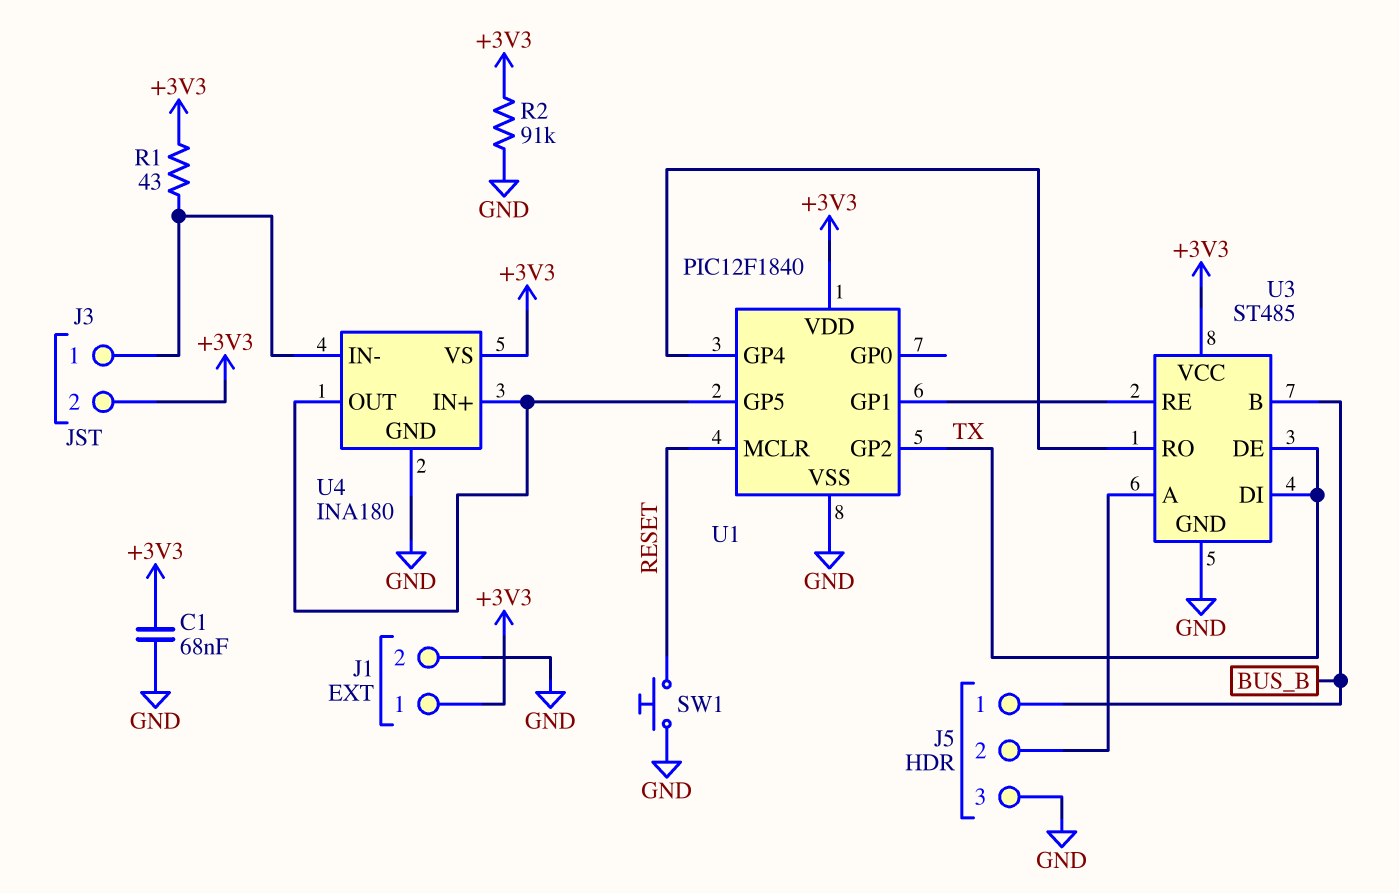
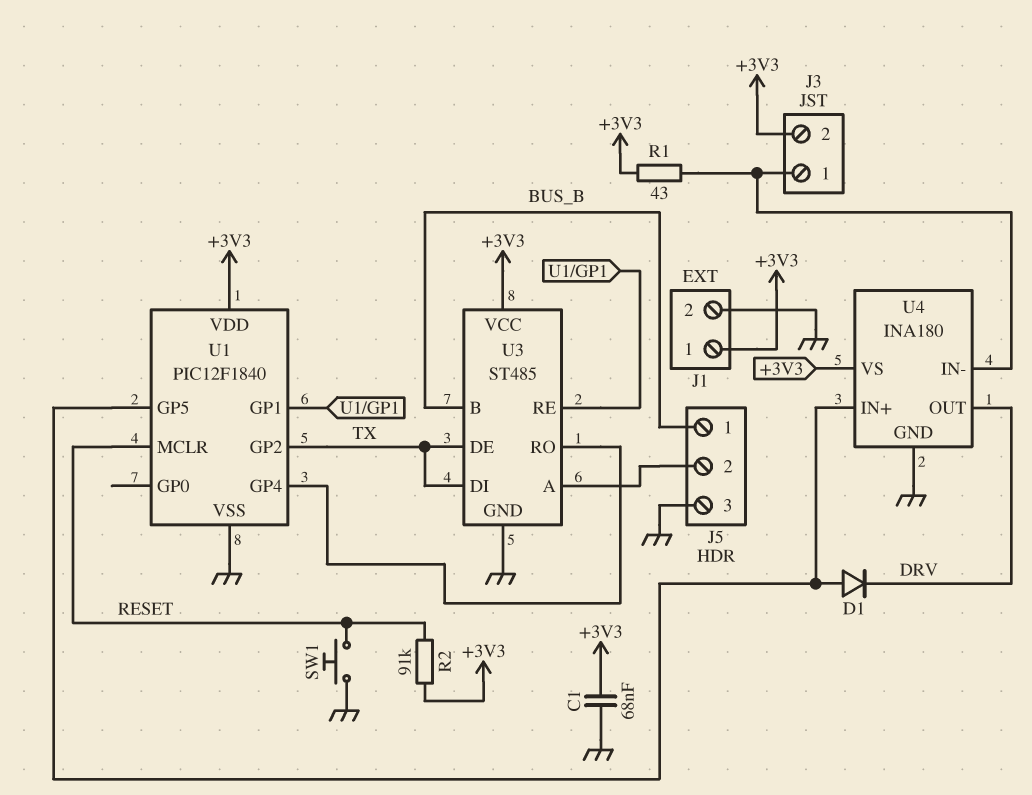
D1: none -> diode (A U1/GP5, K DRV)
R2: 91k (+3V3, GND) -> 91k (+3V3, RESET)
U4 pin OUT: U1/GP5 -> DRV

